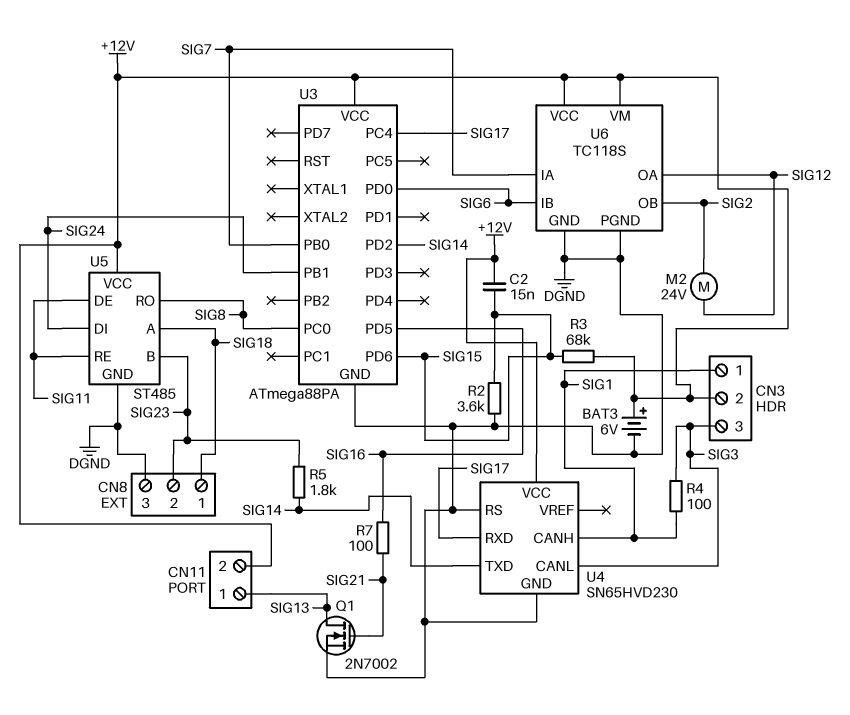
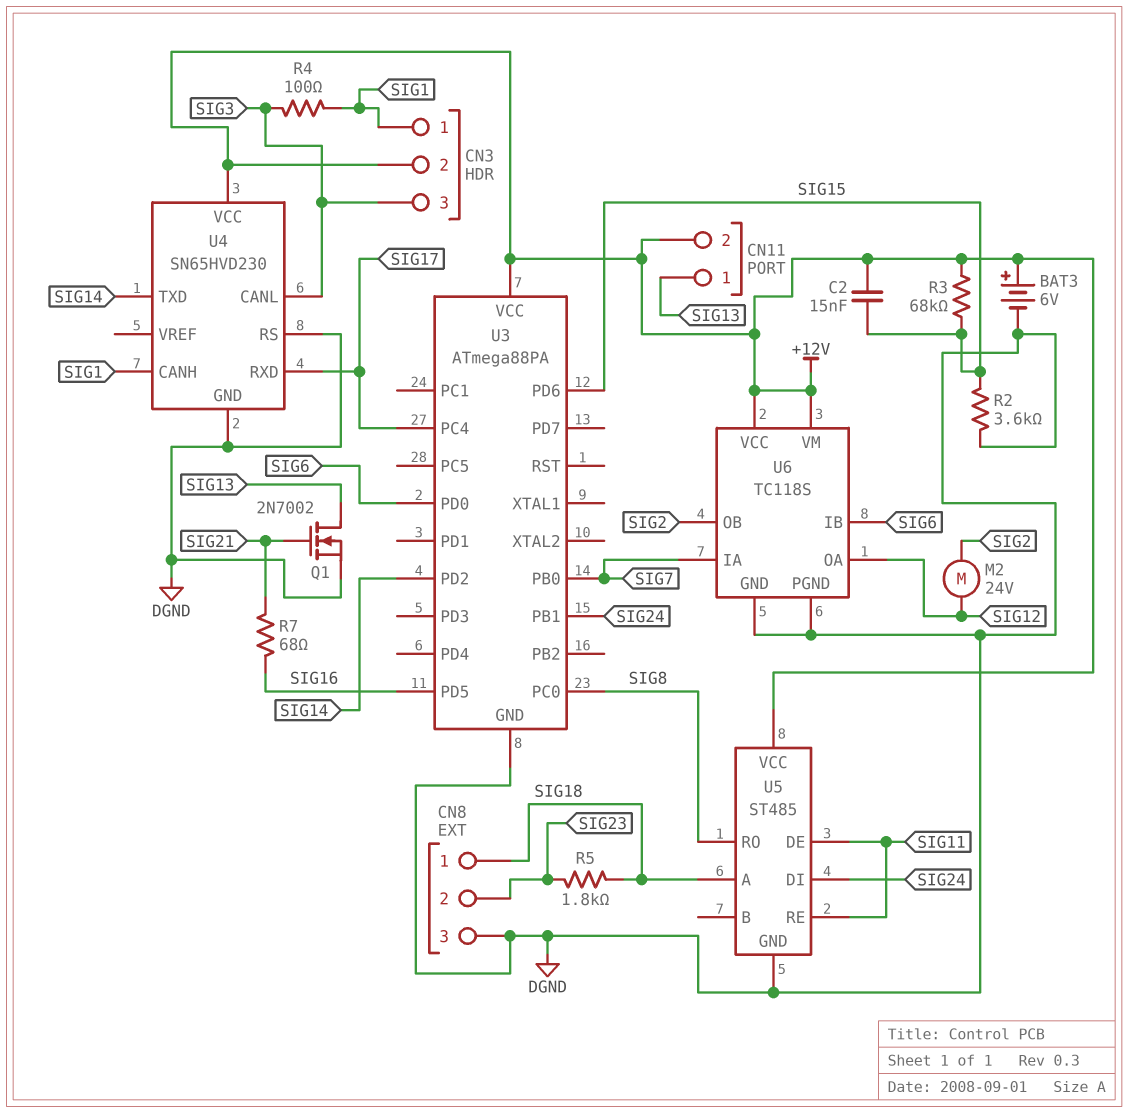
R5: 1.8k (SIG14, SIG23) -> 1.8k (SIG18, SIG23)
R7: 100 (SIG16, SIG21) -> 68 (SIG16, SIG21)
U5 pin B: SIG23 -> none

